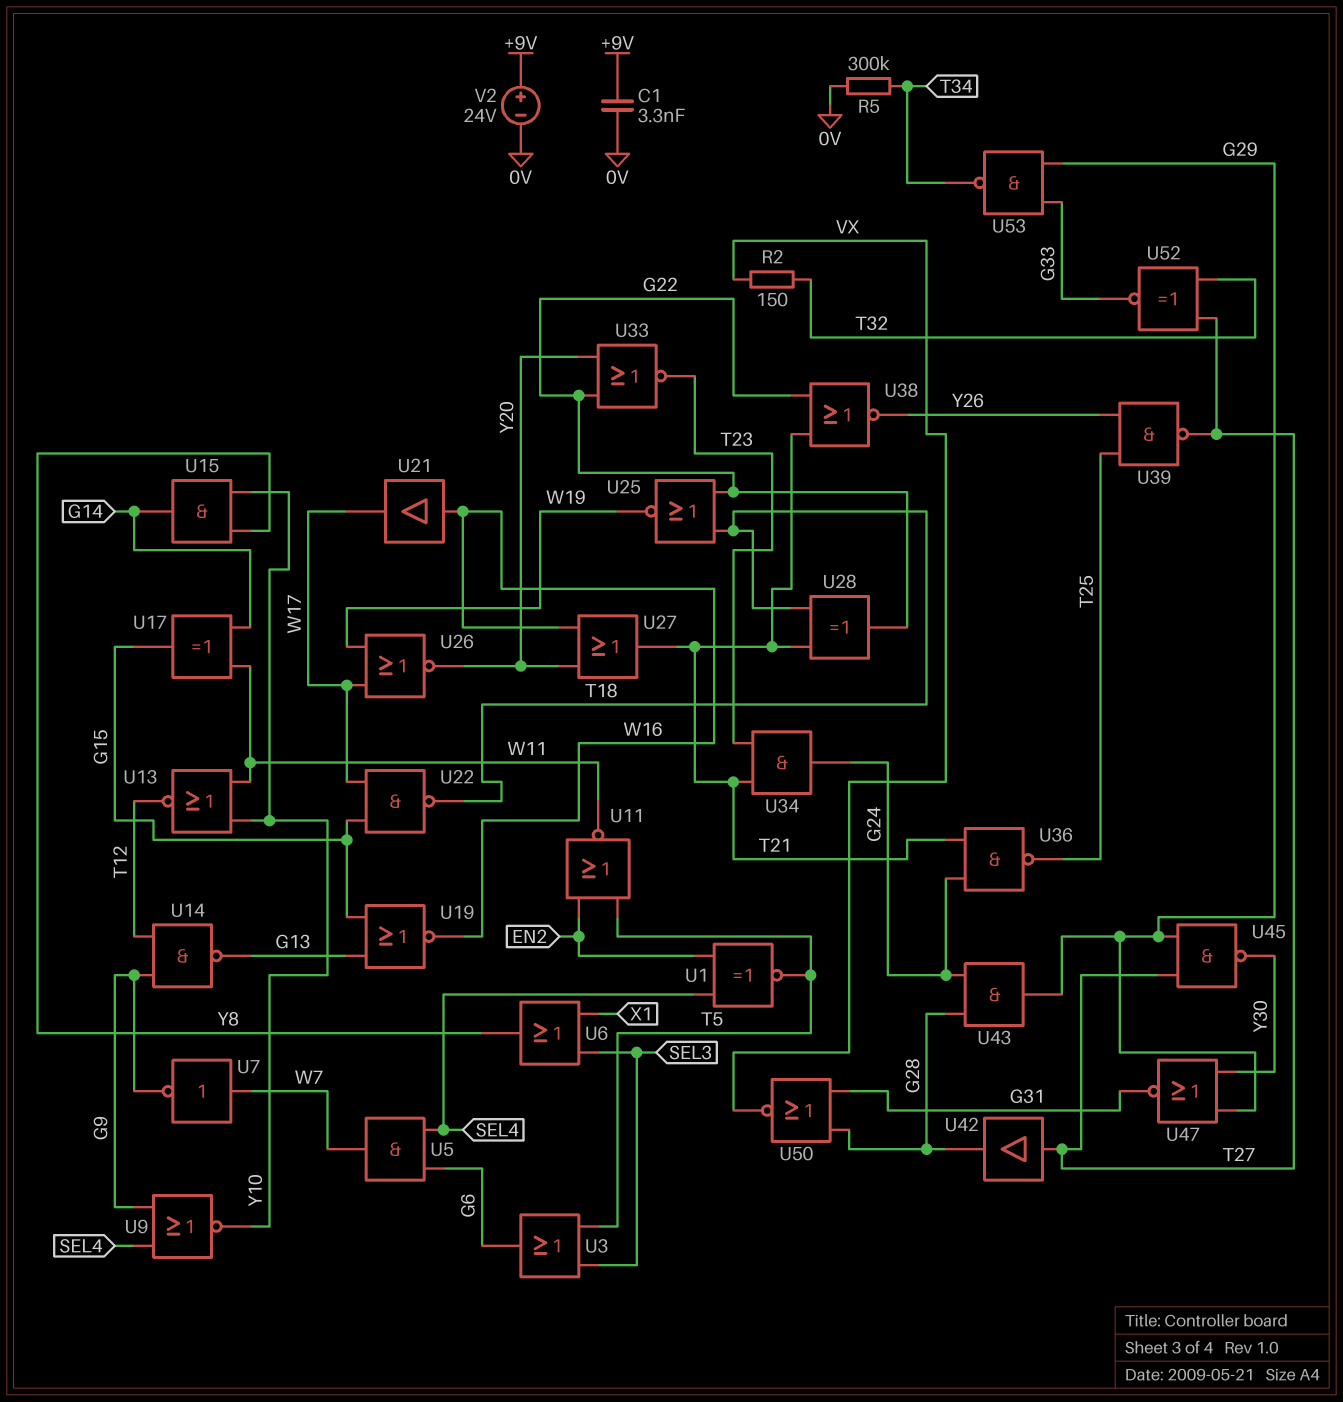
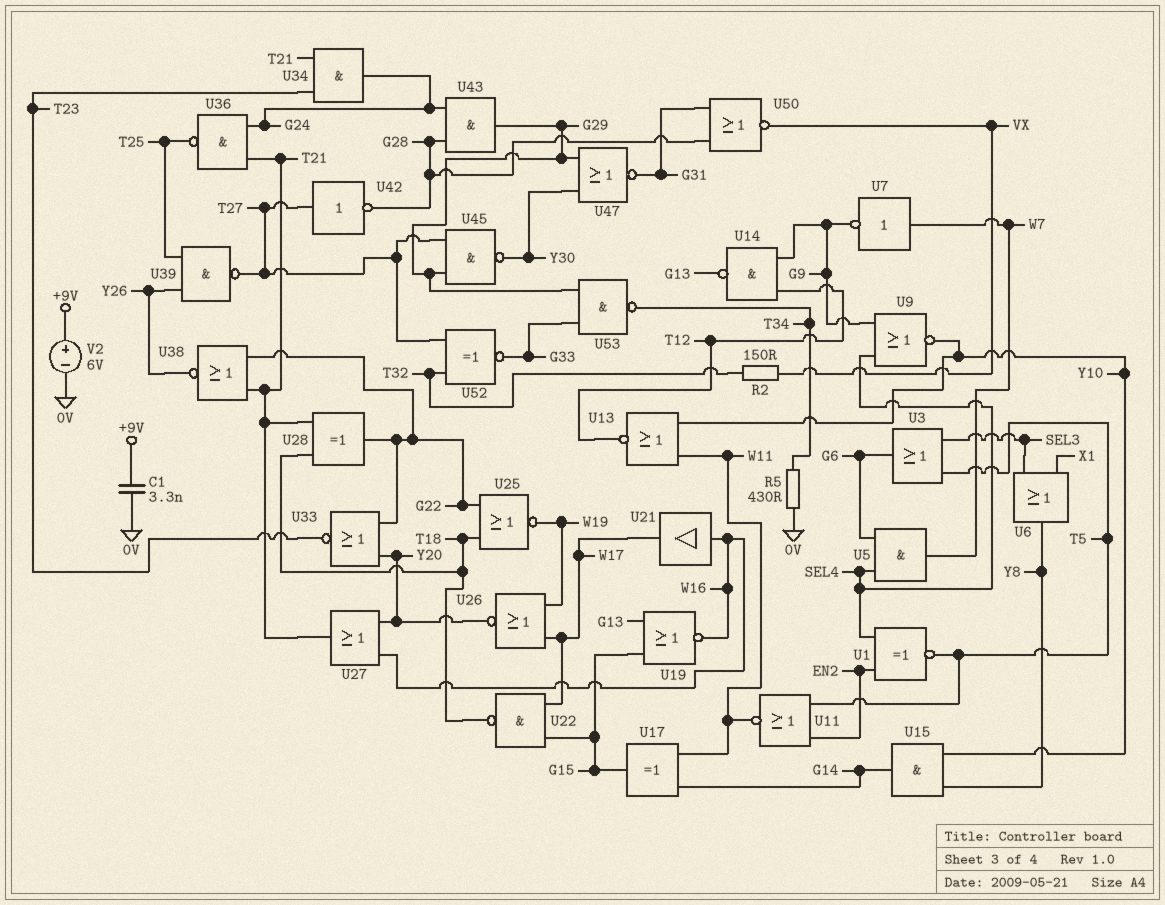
R5: 300k (0V, T34) -> 430 (0V, T34)
U42: buffer (in T27, out G28) -> NOT (in T27, out G28)
V2: 24V (plus +9V, minus 0V) -> 6V (plus +9V, minus 0V)

